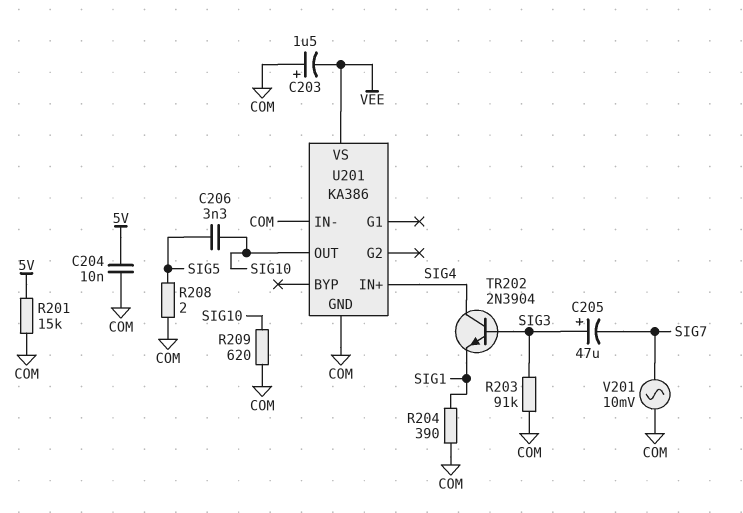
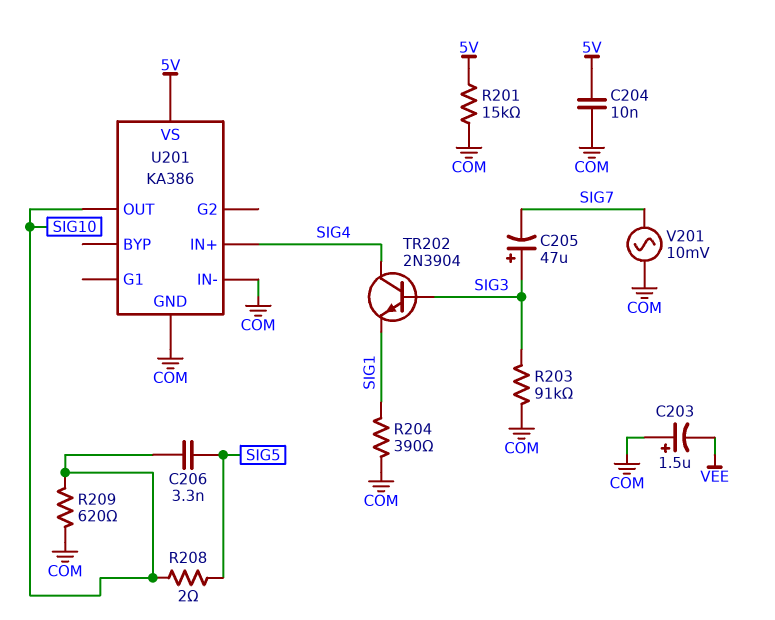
R208: 2 (COM, SIG5) -> 2 (SIG5, SIG10)
U201 pin VS: VEE -> 5V

